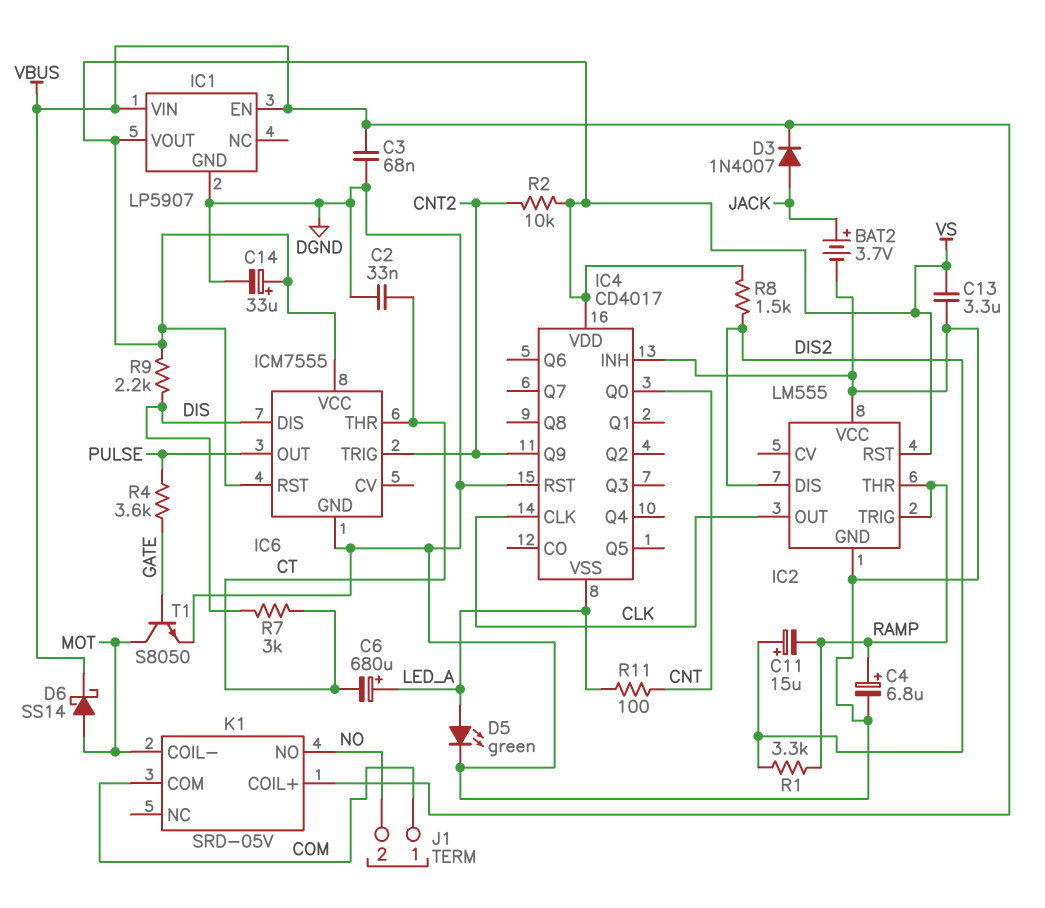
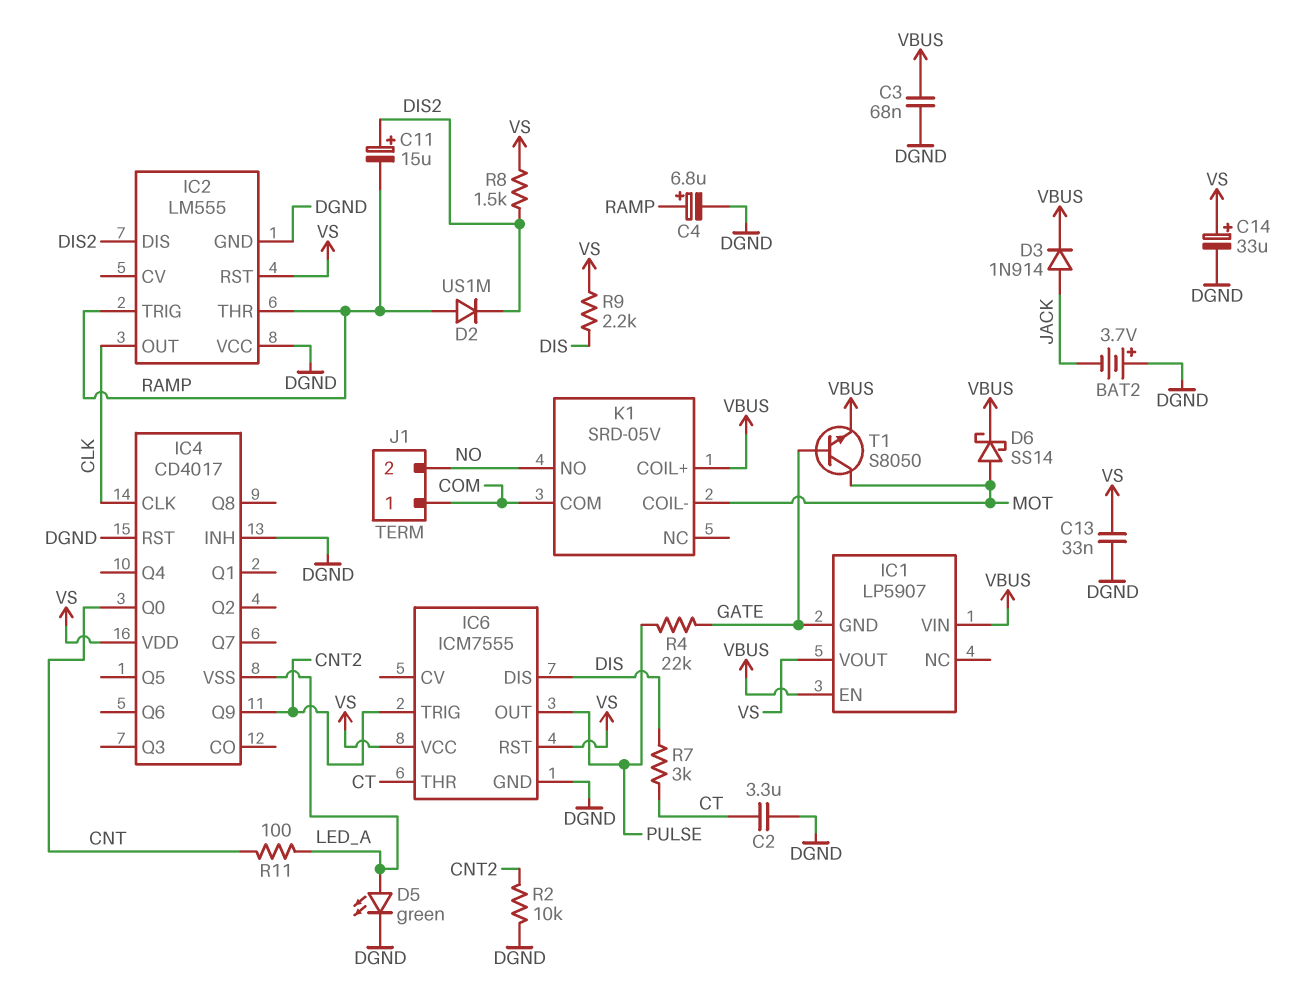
BAT2: 3.7V (plus JACK, minus DGND) -> 3.7V (plus DGND, minus JACK)
C2: 33nF (CT, DGND) -> 3.3uF (CT, DGND)
C6: 680uF (plus LED_A, minus CT) -> none
C13: 3.3uF (DGND, VS) -> 33nF (DGND, VS)
D2: none -> diode US1M (A RAMP, K DIS2)
D3: diode 1N4007 (A JACK, K VBUS) -> diode 1N914 (A JACK, K VBUS)
IC1 pin GND: DGND -> GATE
R1: 3.3k (DIS2, RAMP) -> none
R2: 10k (CNT2, VS) -> 10k (CNT2, DGND)
R4: 3.6k (GATE, PULSE) -> 22k (GATE, PULSE)
T1: NPN S8050 (B GATE, C MOT, E DGND) -> NPN S8050 (B GATE, C MOT, E VBUS)

